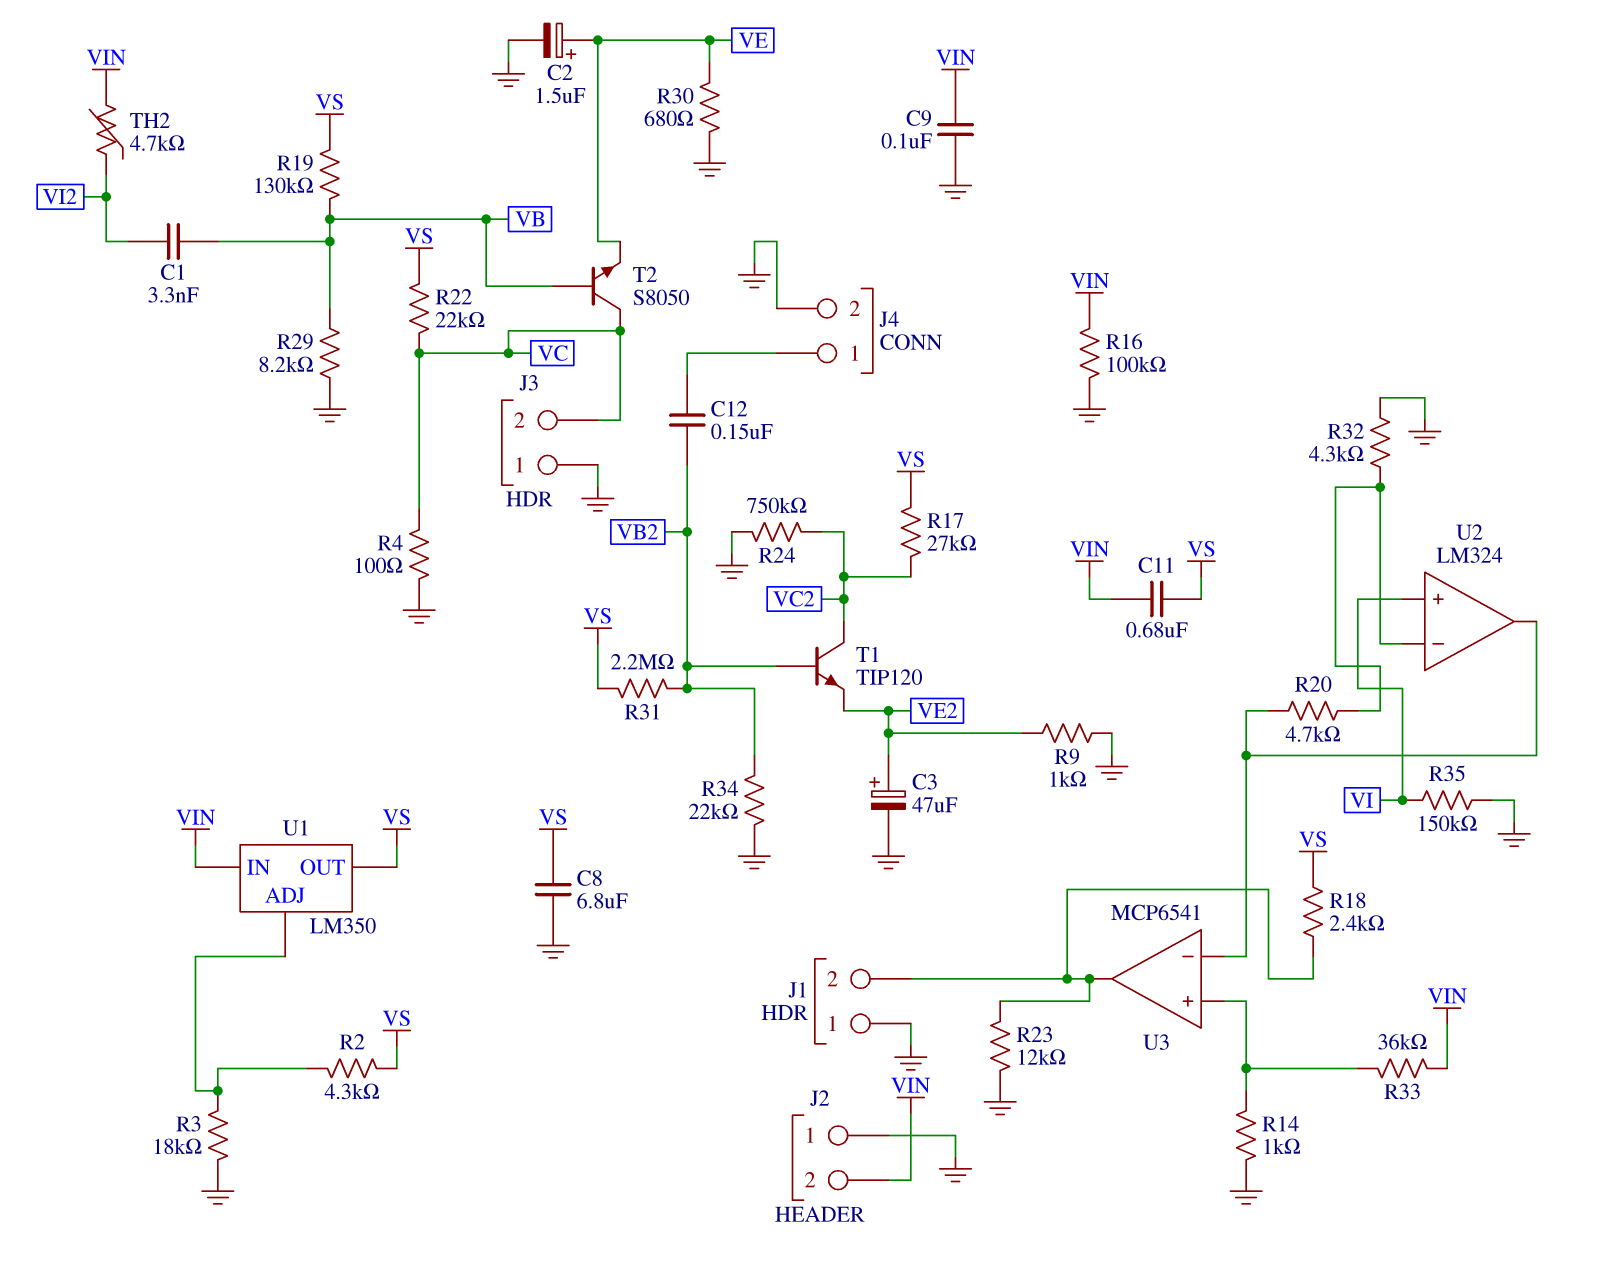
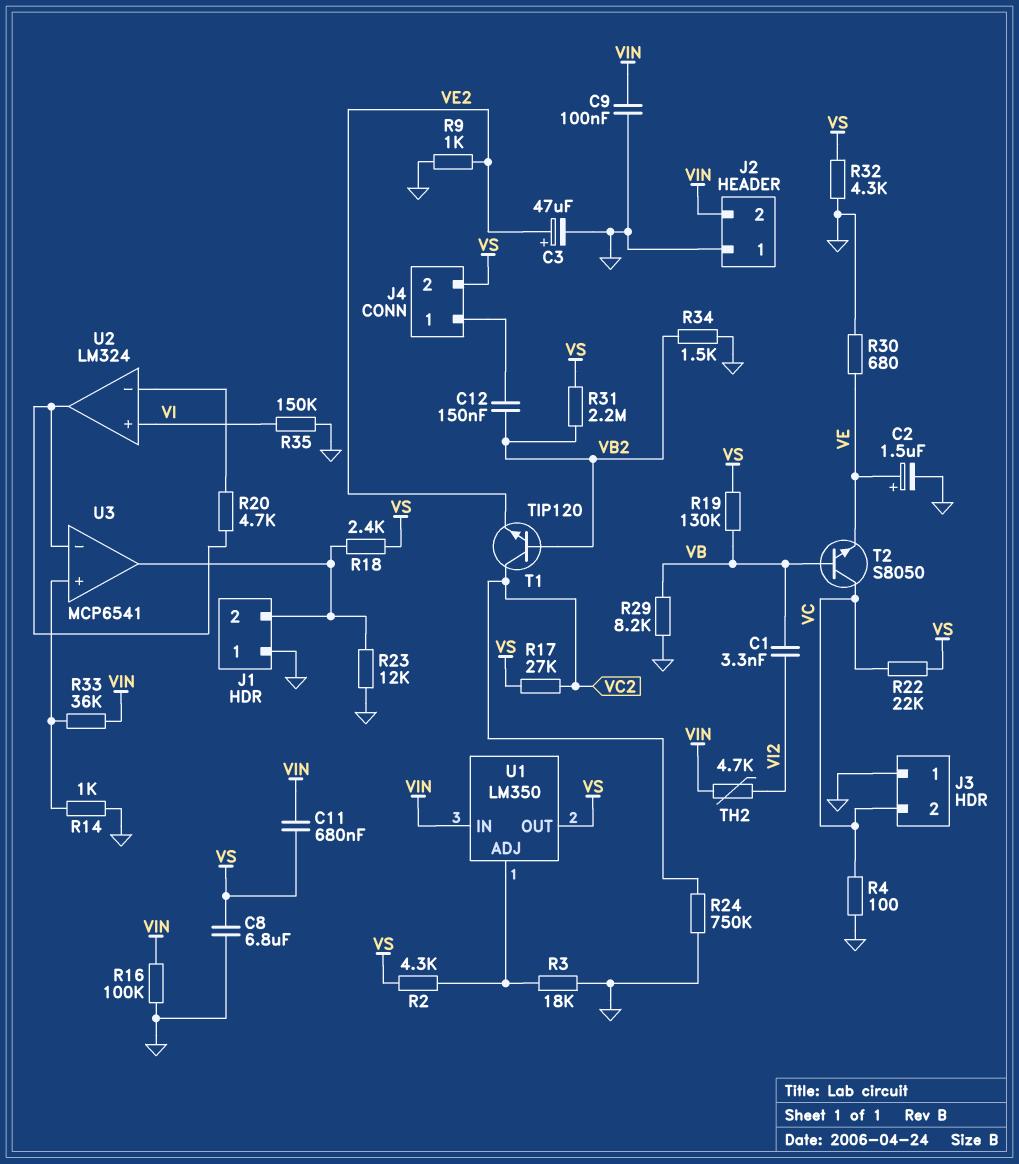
J4 pin 2: GND -> VS
R32: 4.3k (GND, U2/in-) -> 4.3k (GND, VS)
R34: 22k (GND, VB2) -> 1.5k (GND, VB2)

